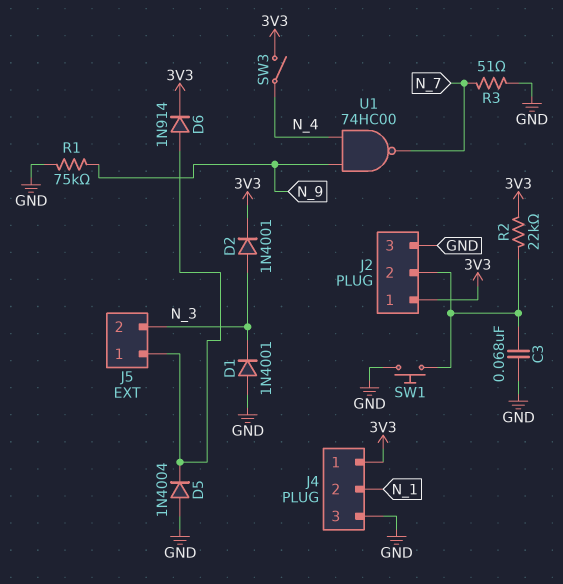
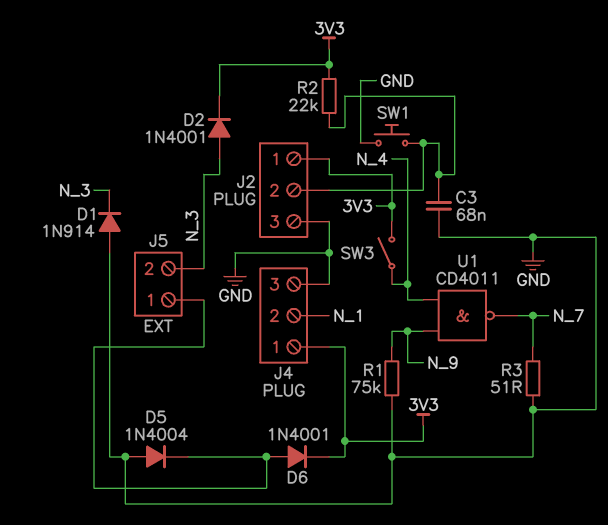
D1: diode 1N4001 (A GND, K N_3) -> diode 1N914 (A GND, K N_3)
D6: diode 1N914 (A J5/1, K 3V3) -> diode 1N4001 (A J5/1, K 3V3)
U1: NAND 74HC00 (in N_4, in N_9, out N_7) -> NAND CD4011 (in N_4, in N_9, out N_7)

